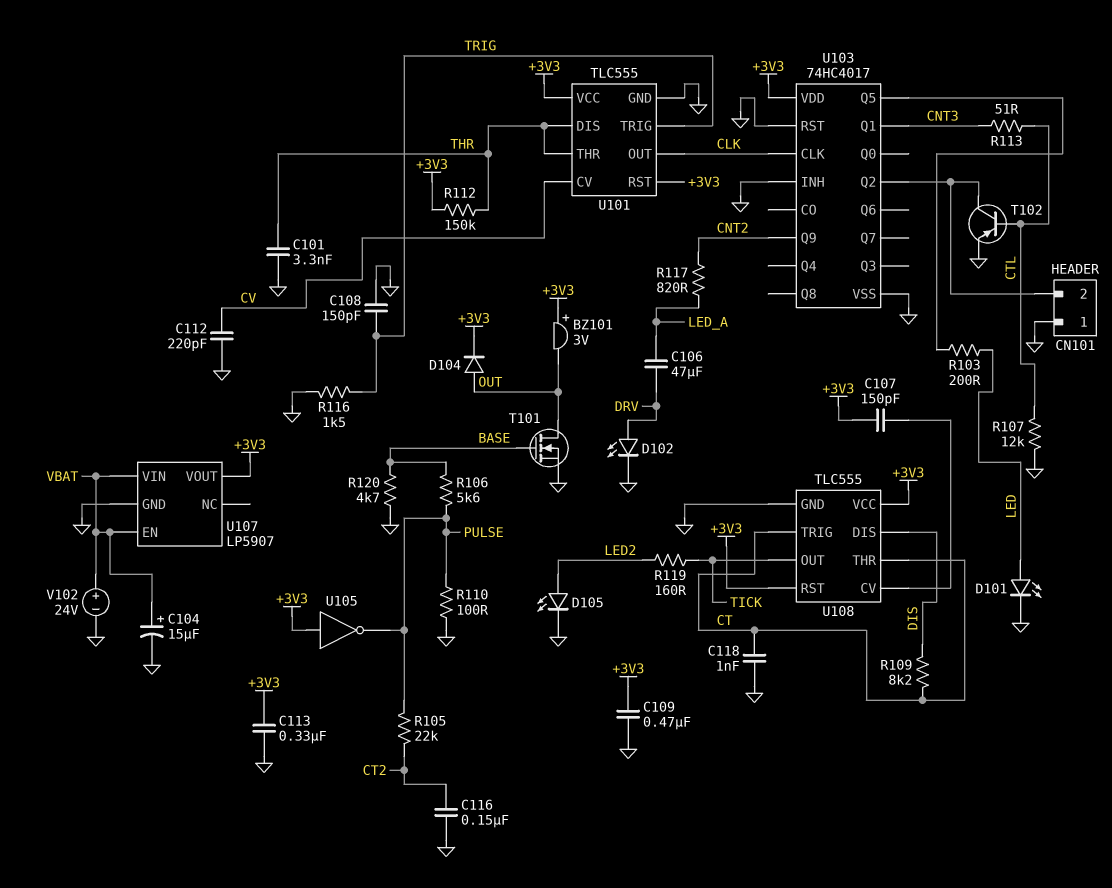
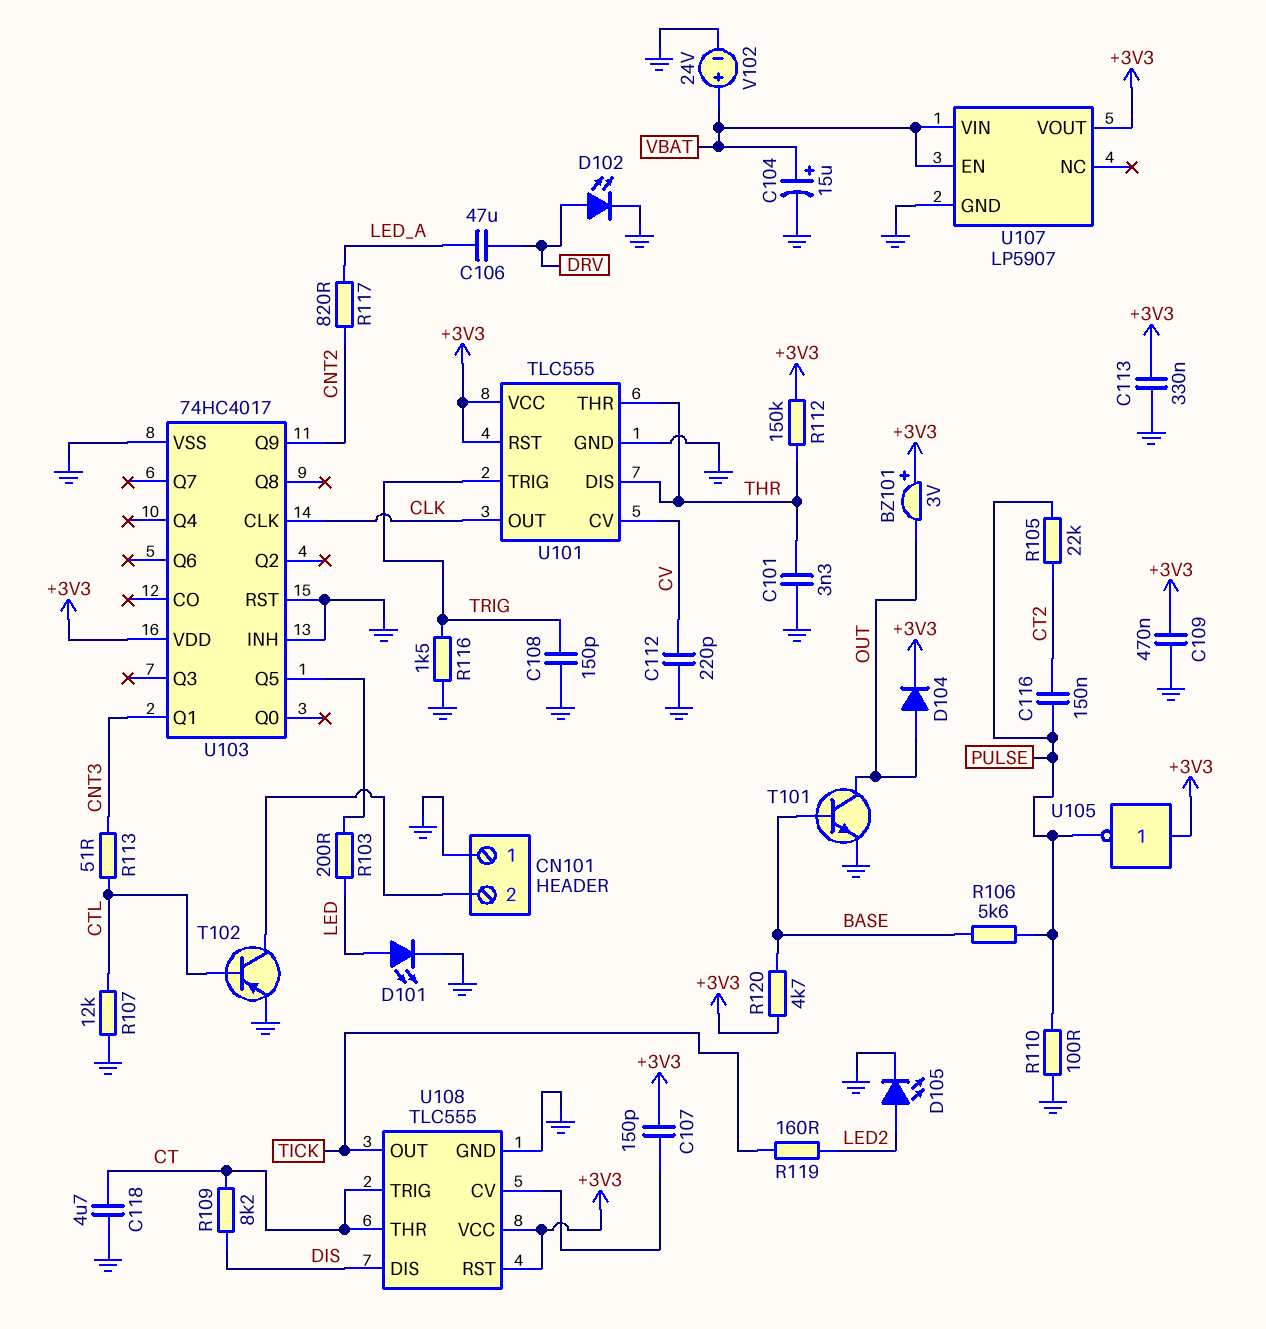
C116: 150nF (CT2, GND) -> 150nF (CT2, PULSE)
C118: 1nF (CT, GND) -> 4.7uF (CT, GND)
R120: 4.7k (BASE, GND) -> 4.7k (+3V3, BASE)
T101: NMOS (G BASE, D OUT, S GND) -> NPN (B BASE, C OUT, E GND)
U103 pin Q2: CN101/2 -> none

